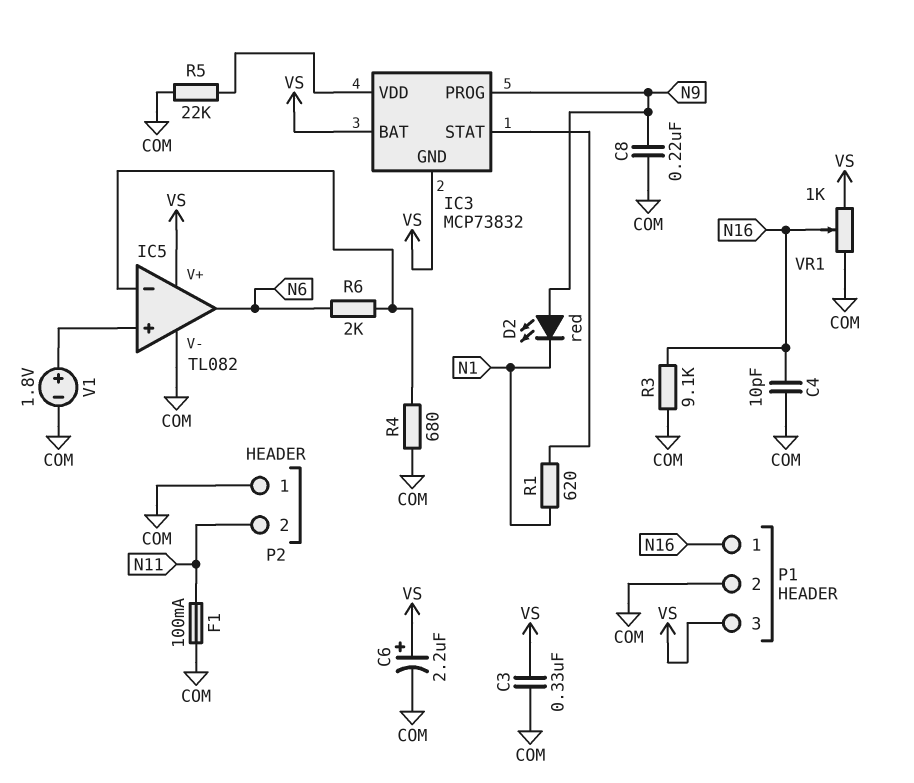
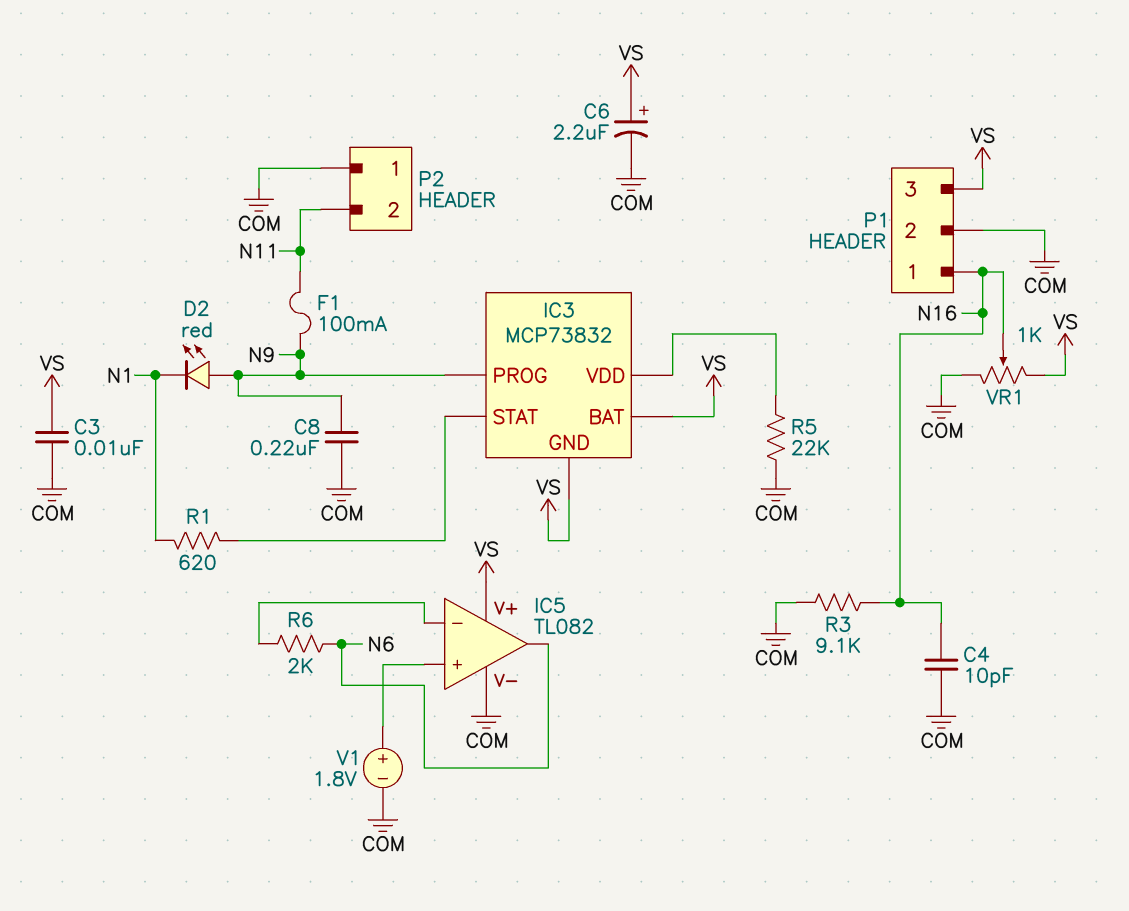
C3: 330nF (COM, VS) -> 10nF (COM, VS)
F1: 100mA (COM, N11) -> 100mA (N9, N11)
R4: 680 (COM, IC5/in-) -> none

